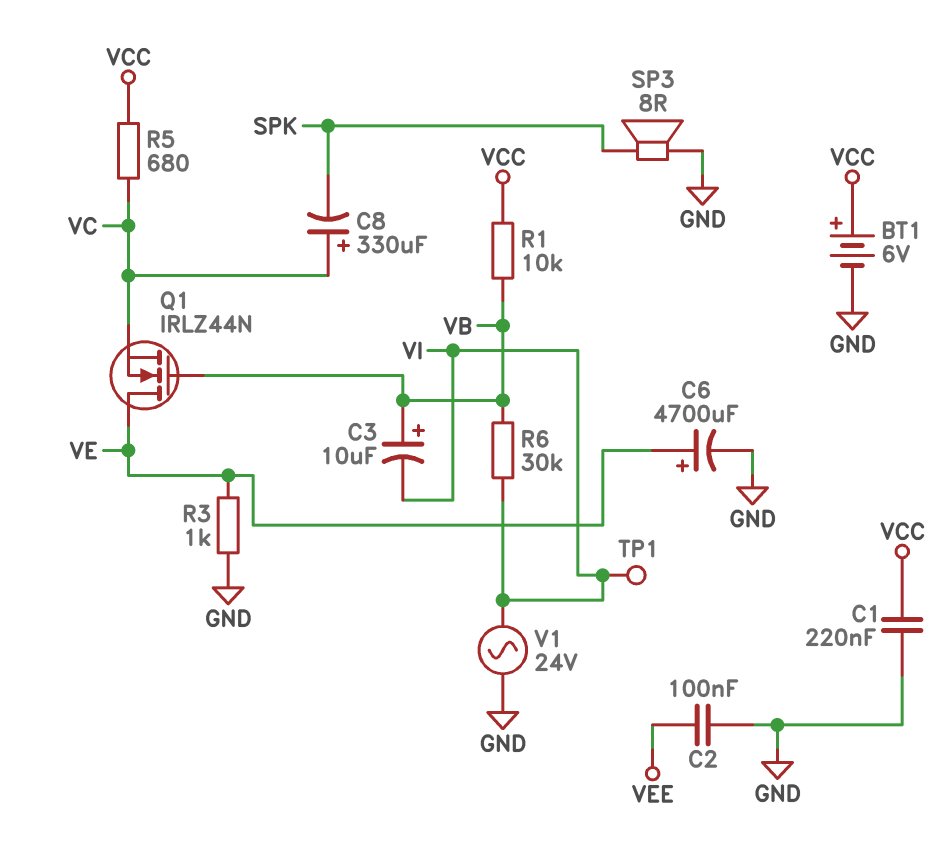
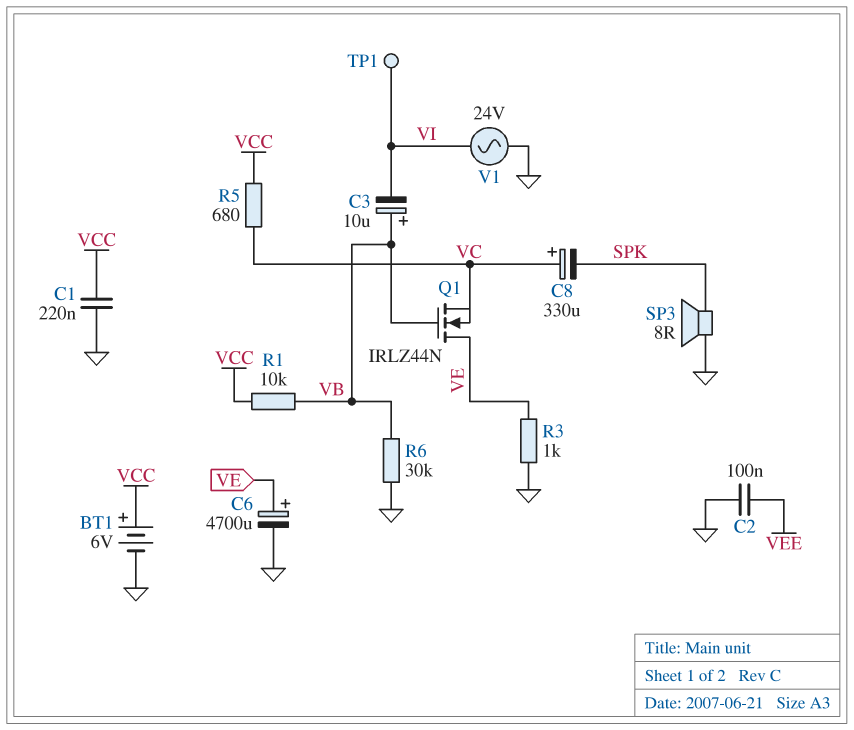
R6: 30k (VB, VI) -> 30k (GND, VB)

